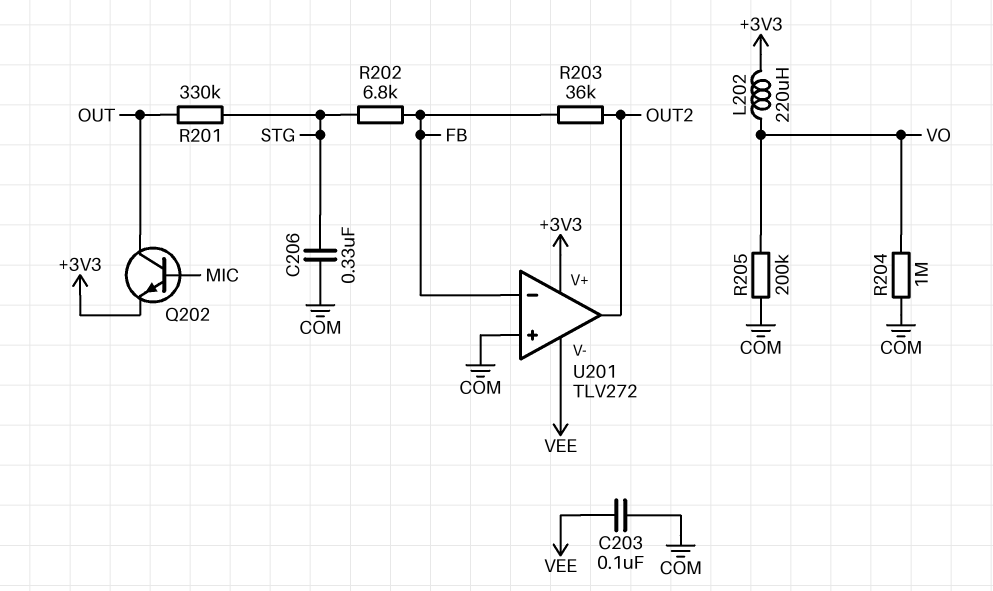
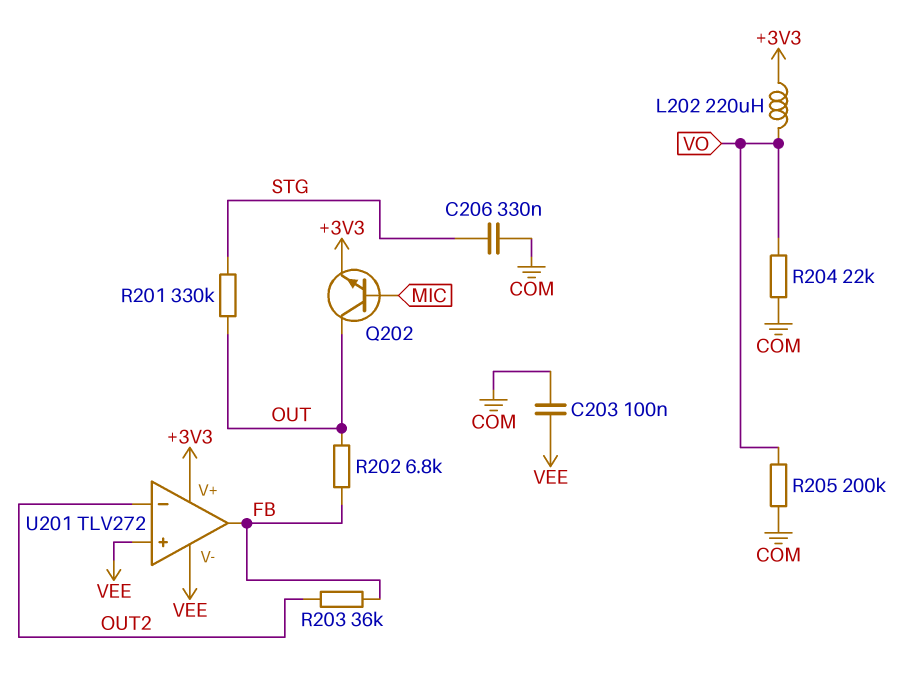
R202: 6.8k (FB, STG) -> 6.8k (FB, OUT)
R204: 1M (COM, VO) -> 22k (COM, VO)
U201 pin in+: COM -> VEE
U201 pin in-: FB -> OUT2
U201 pin out: OUT2 -> FB

